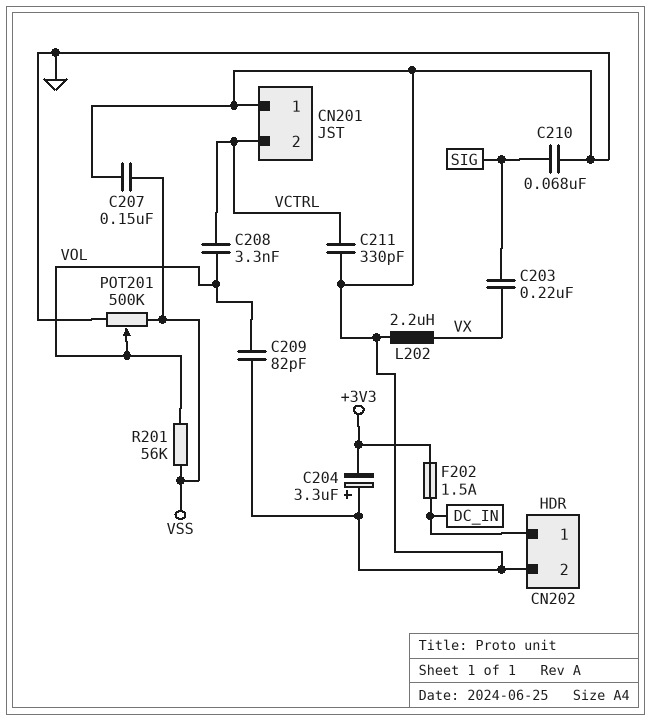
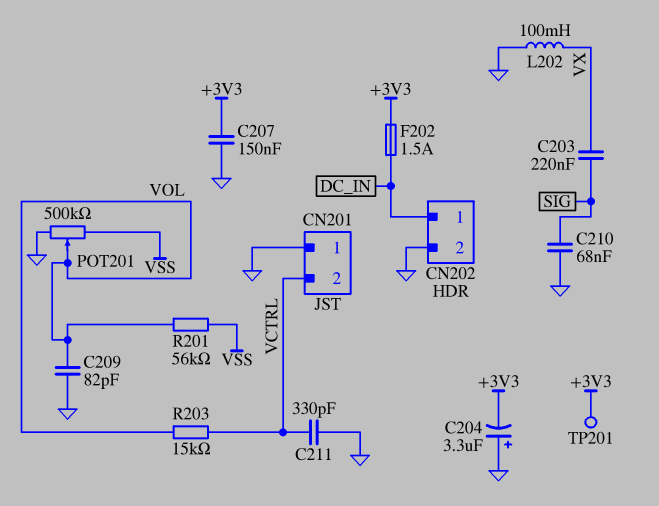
C207: 150nF (GND, VSS) -> 150nF (+3V3, GND)
C208: 3.3nF (VCTRL, VOL) -> none
L202: 2.2uH (GND, VX) -> 100mH (GND, VX)
R203: none -> 15k (VCTRL, VOL)
TP201: none -> test point (+3V3)

